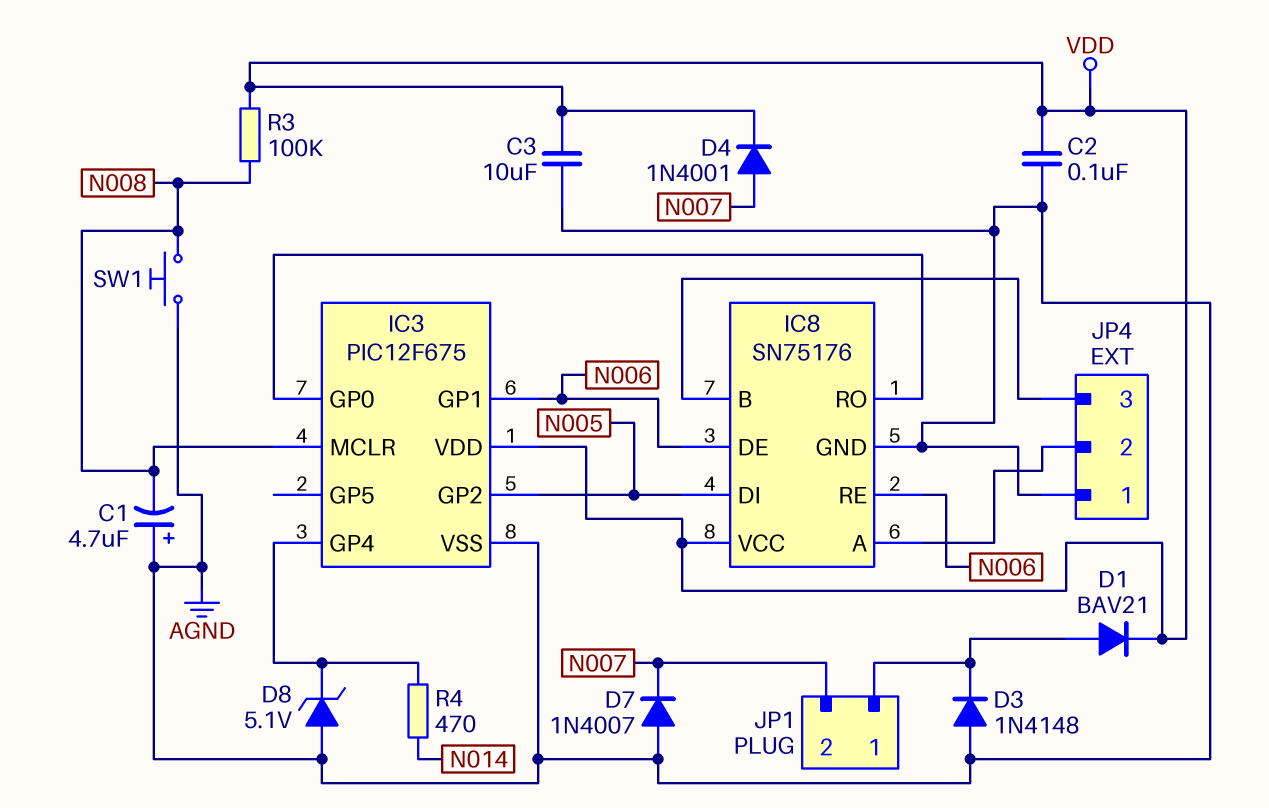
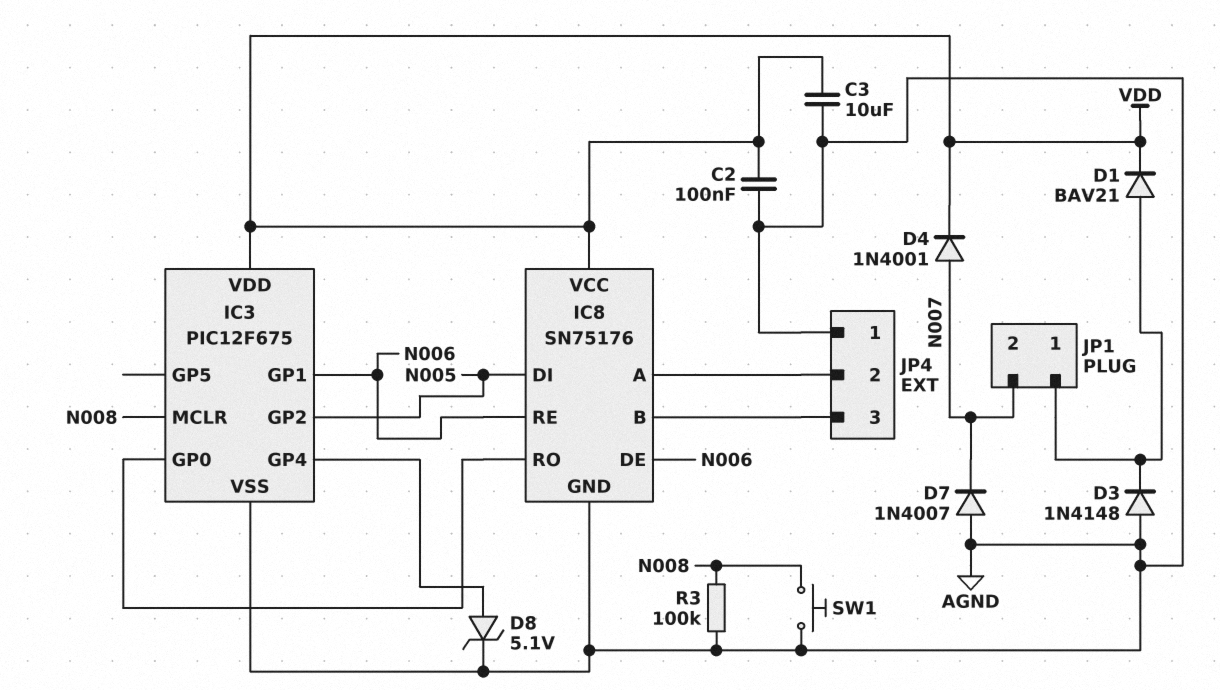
C1: 4.7uF (plus AGND, minus N008) -> none
D8: zener 5.1V (A AGND, K IC3/GP4) -> zener 5.1V (A IC3/GP4, K AGND)
R3: 100k (N008, VDD) -> 100k (AGND, N008)
R4: 470 (IC3/GP4, N014) -> none

